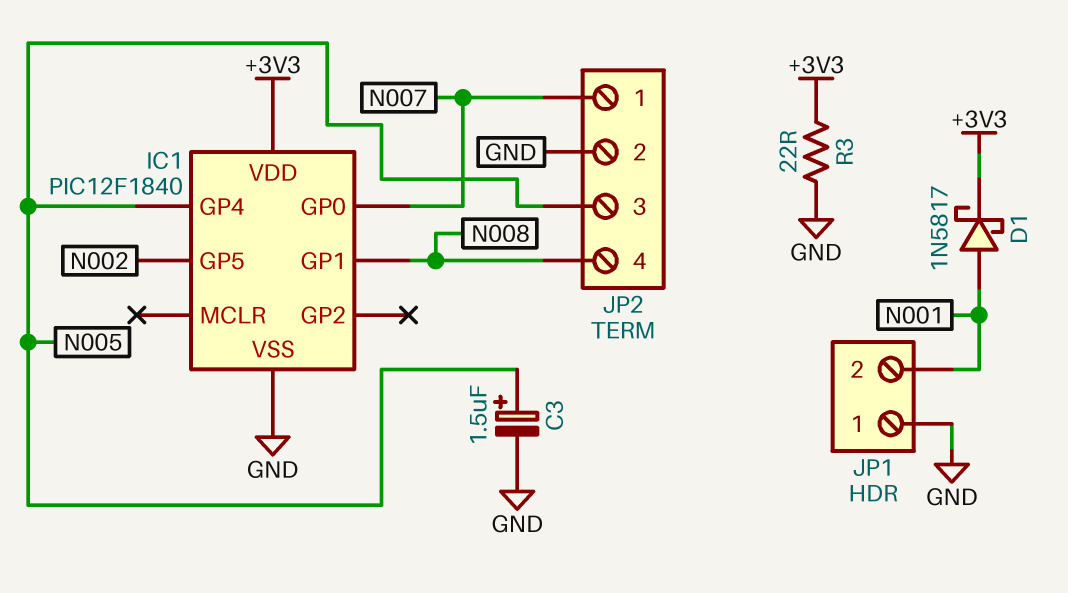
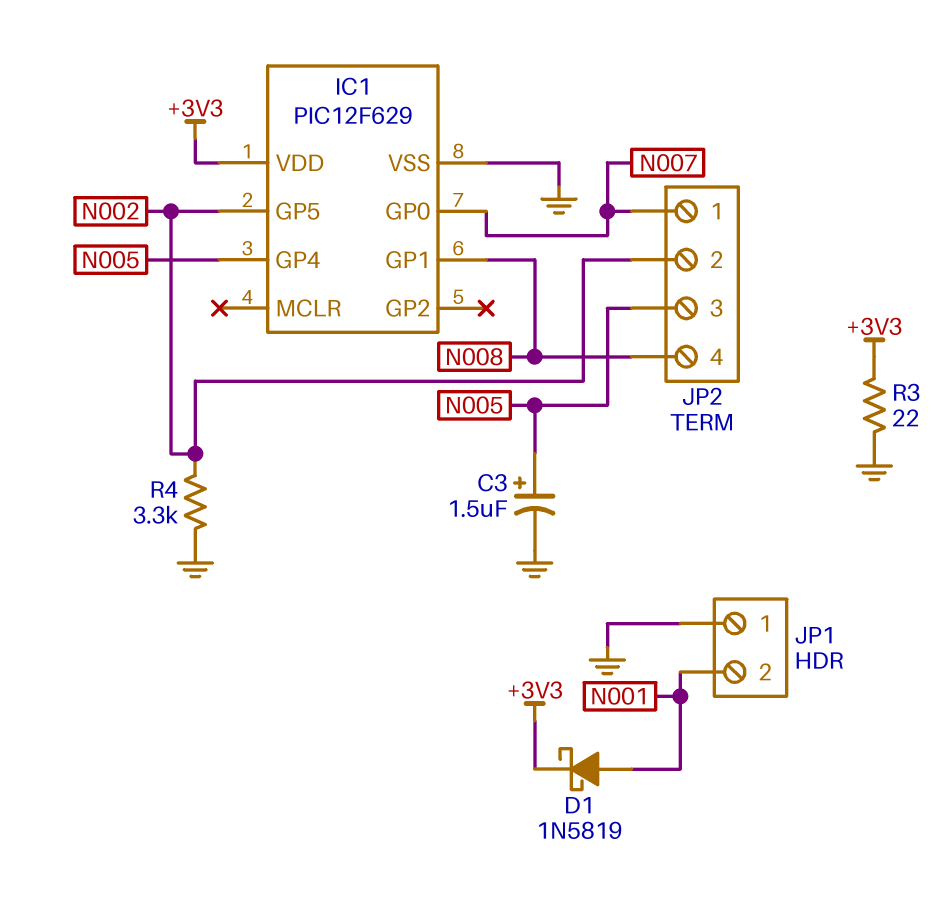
D1: schottky 1N5817 (A N001, K +3V3) -> schottky 1N5819 (A N001, K +3V3)
IC1: PIC12F1840 -> PIC12F629
JP2 pin 2: GND -> N002
R4: none -> 3.3k (GND, N002)

